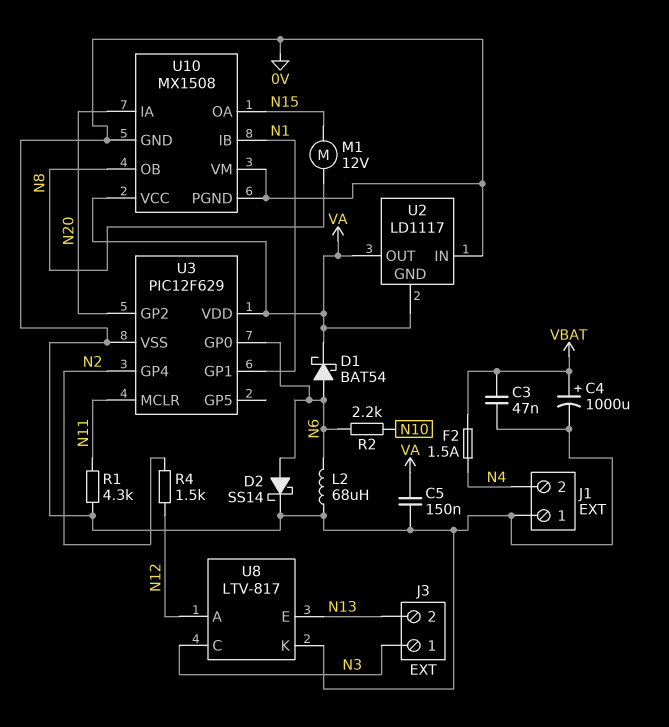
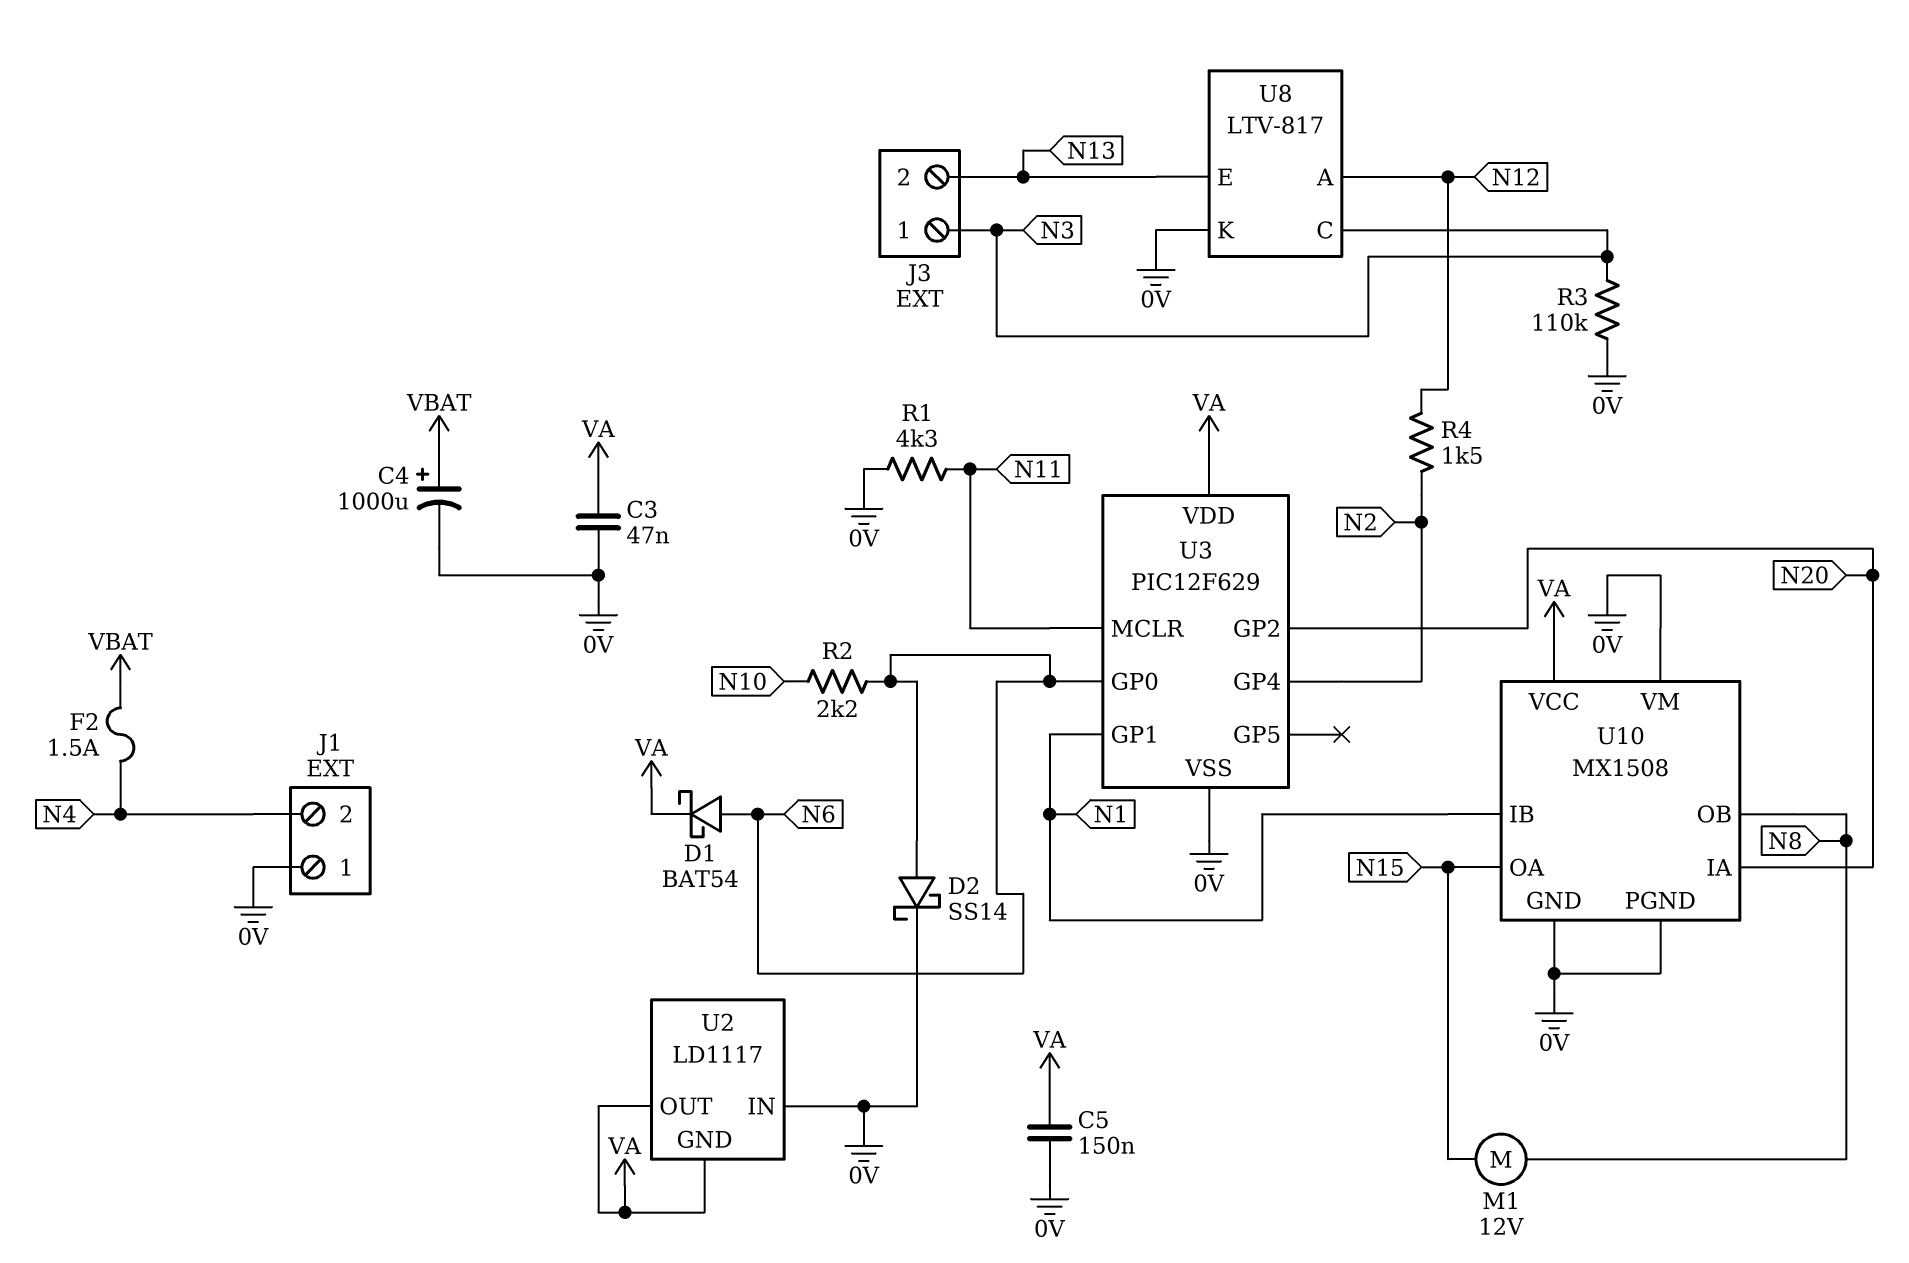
C3: 47nF (0V, VBAT) -> 47nF (0V, VA)
L2: 68uH (0V, N6) -> none
R3: none -> 110k (0V, N3)

